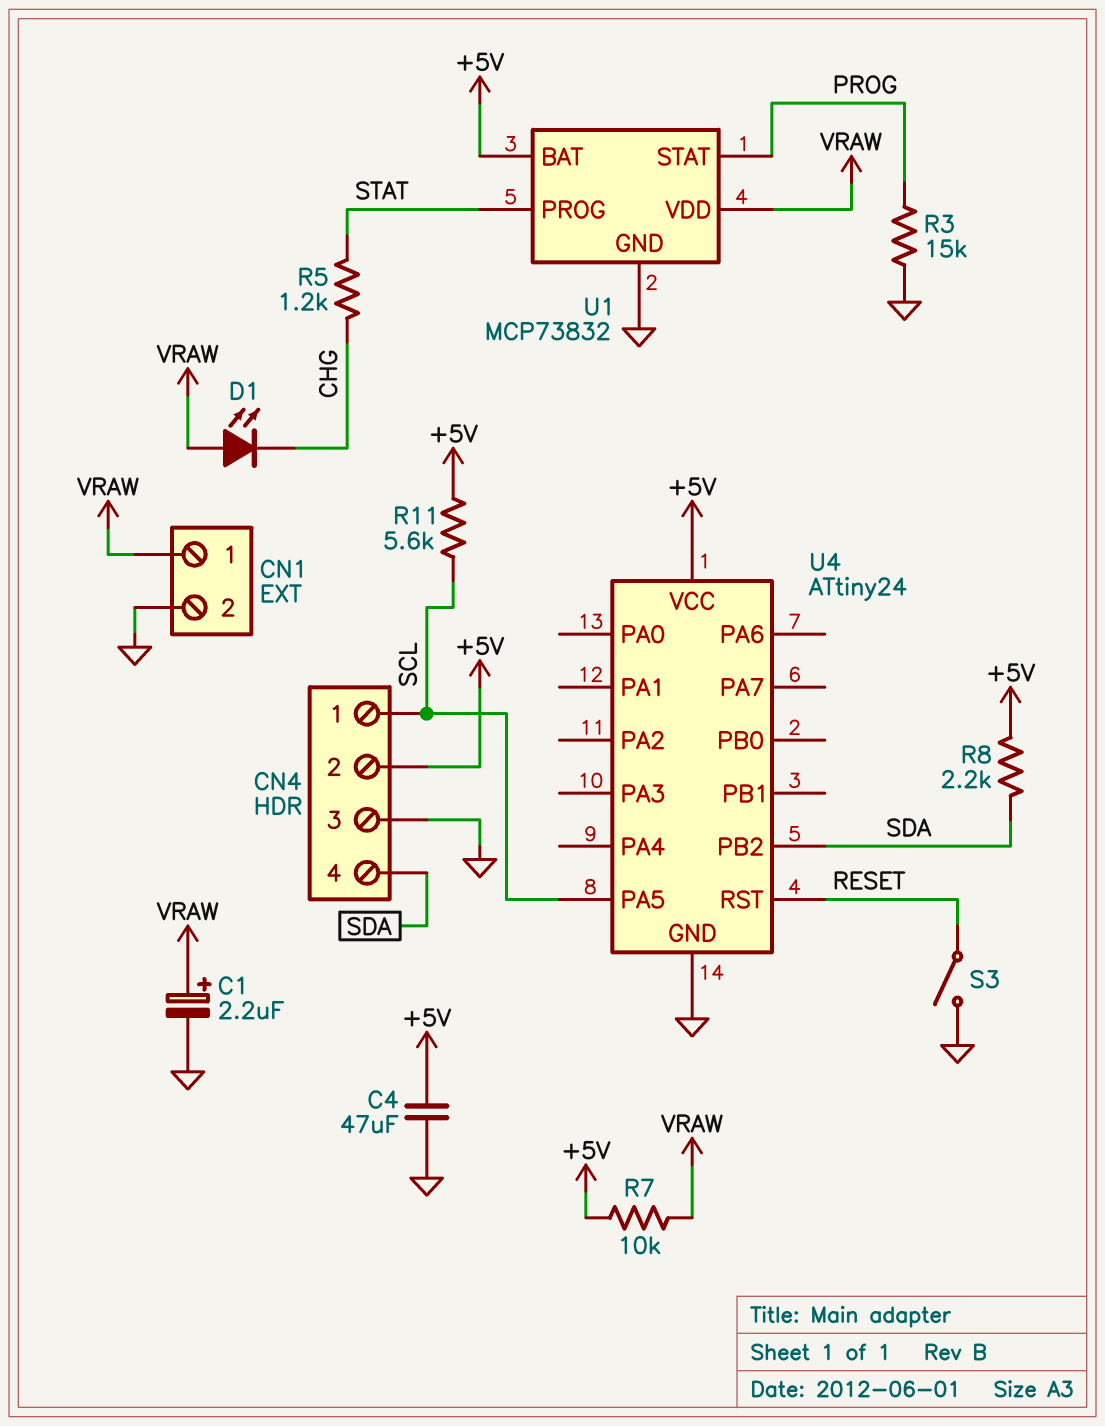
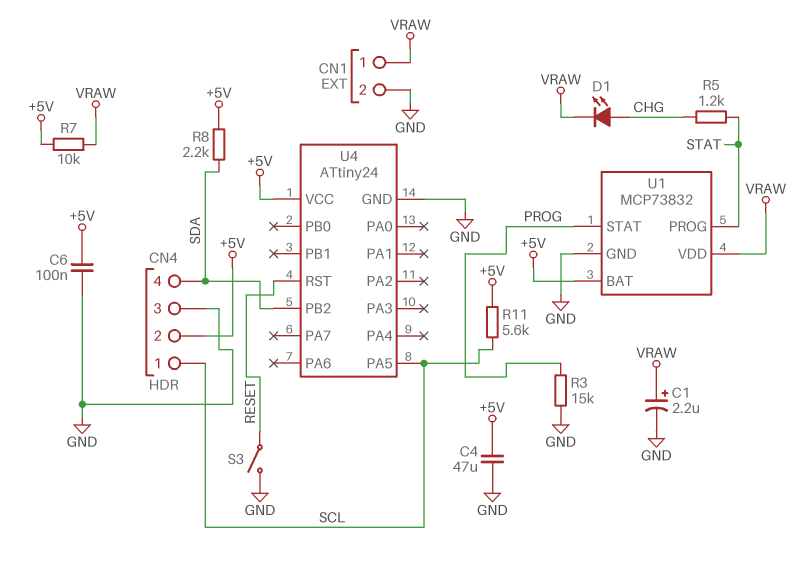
C6: none -> 100nF (+5V, GND)
D1: LED (A VRAW, K CHG) -> LED (A CHG, K VRAW)

